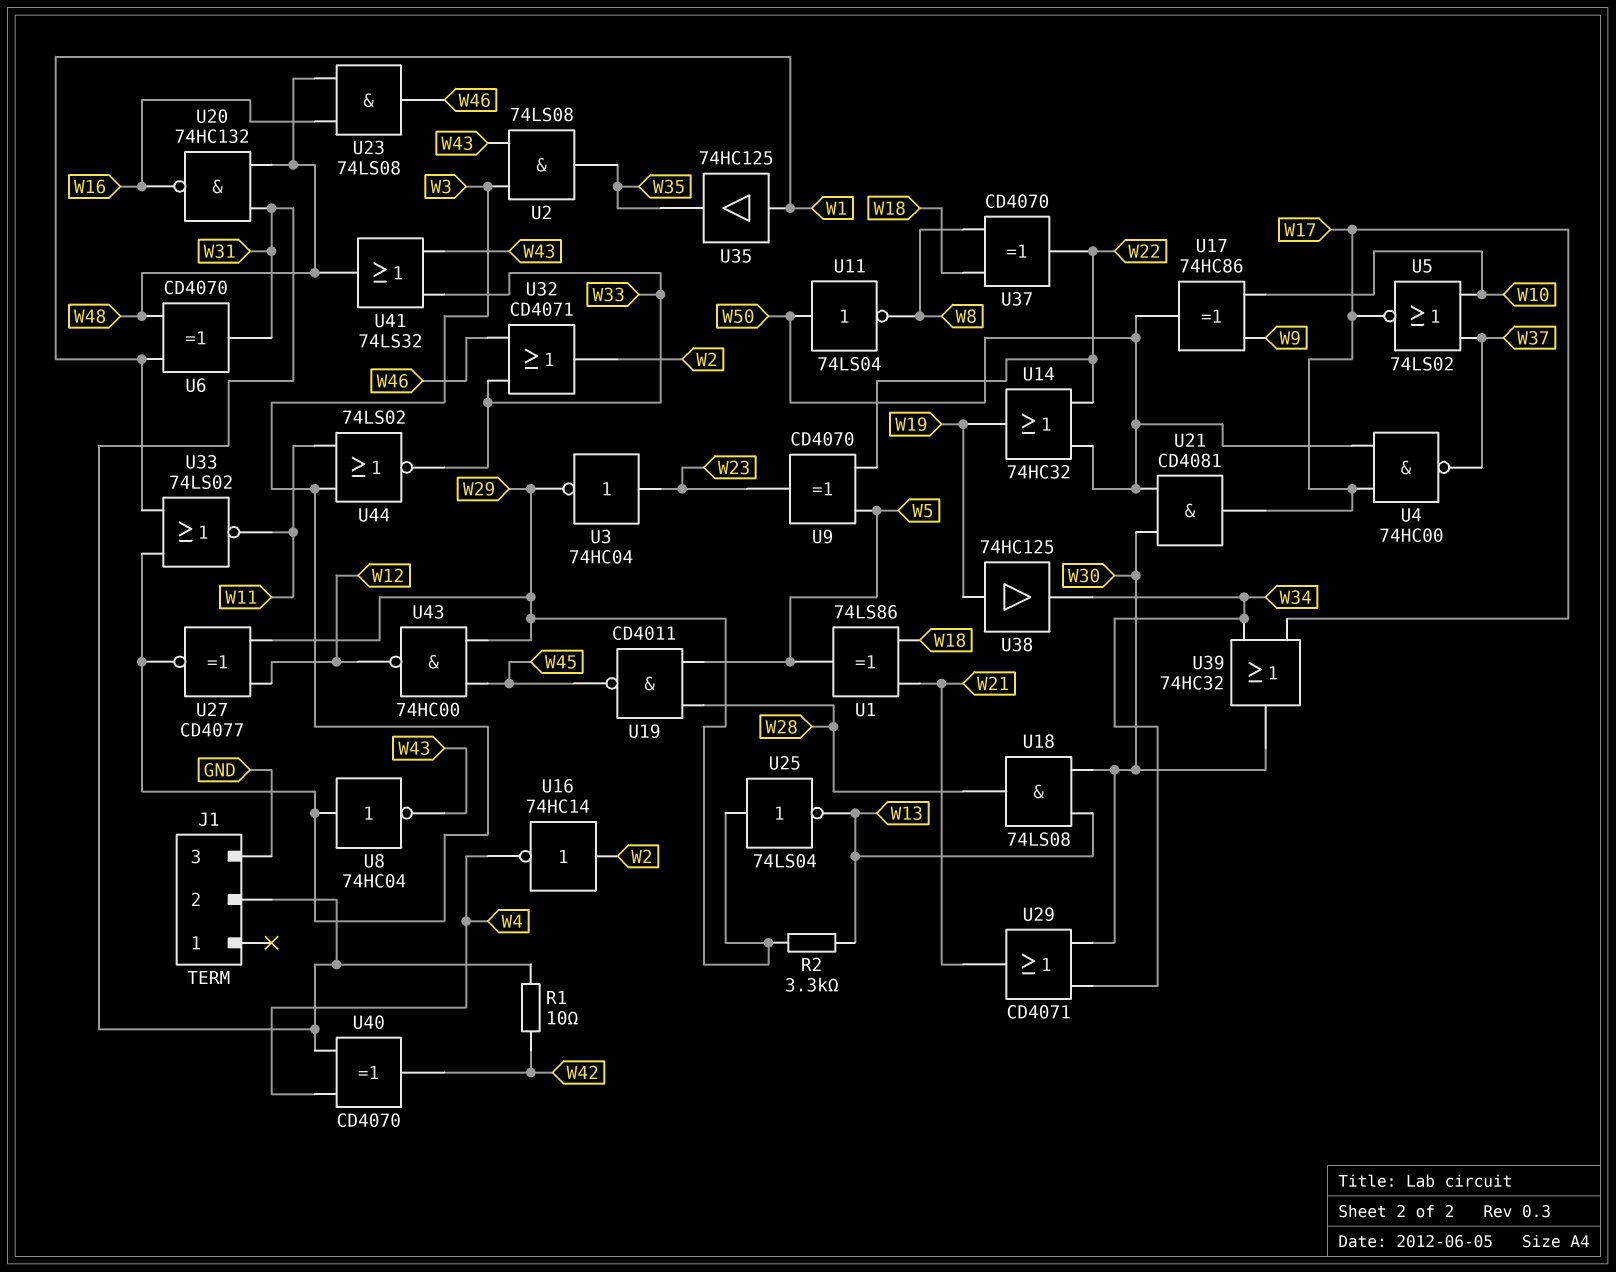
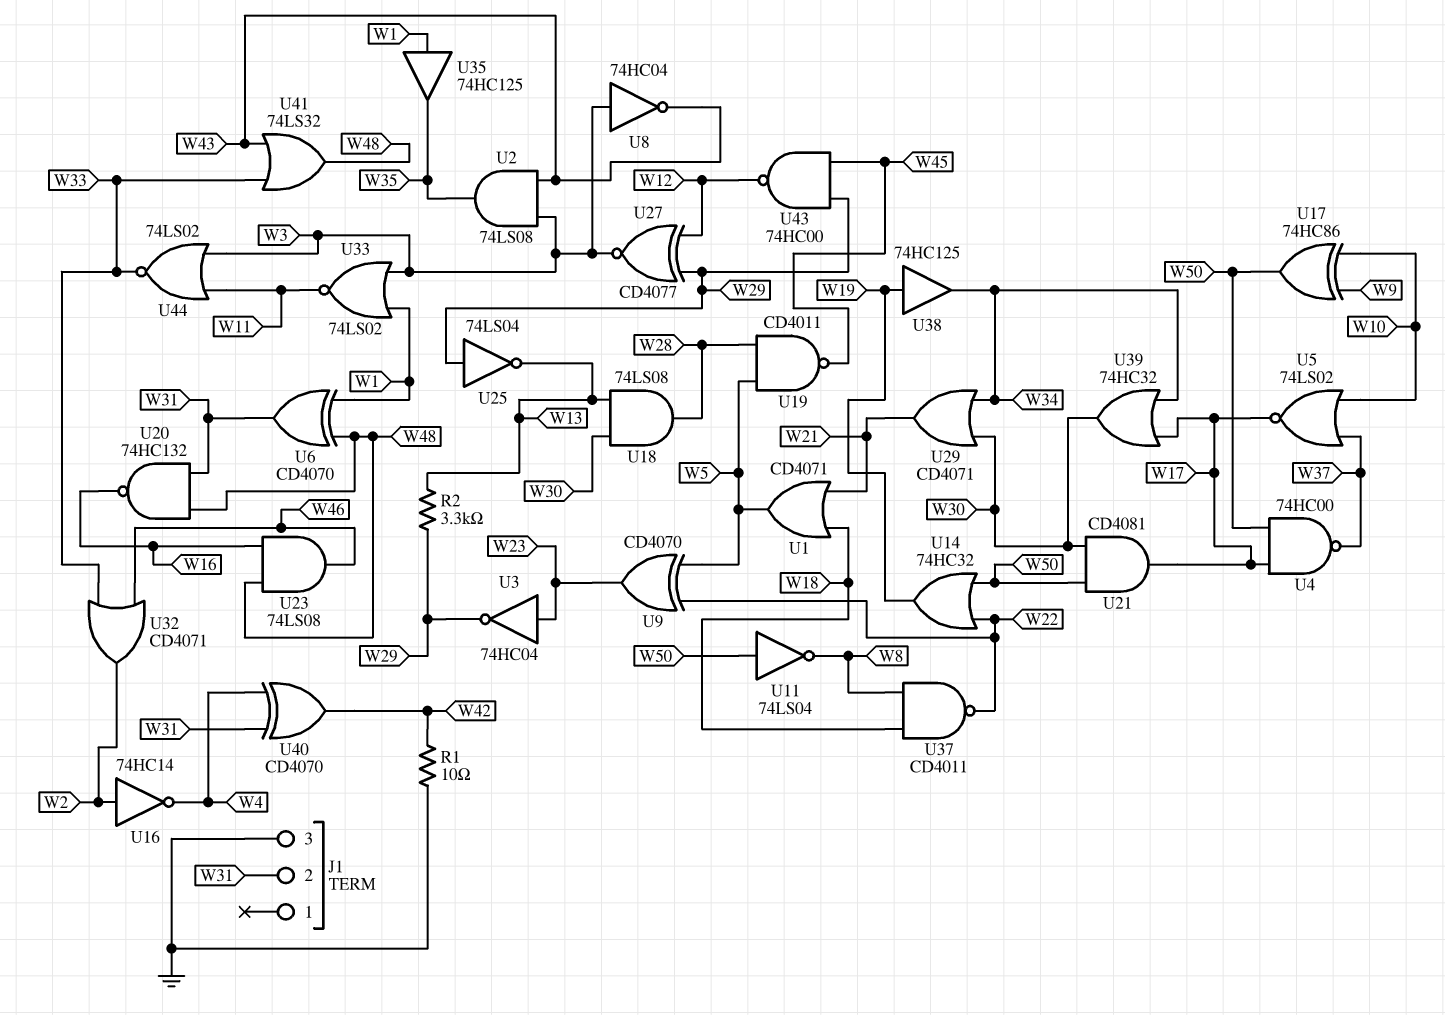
R1: 10 (W31, W42) -> 10 (GND, W42)
U1: XOR 74LS86 (in W18, in W21, out W5) -> OR CD4071 (in W18, in W21, out W5)
U37: XOR CD4070 (in W8, in W18, out W22) -> NAND CD4011 (in W8, in W18, out W22)

